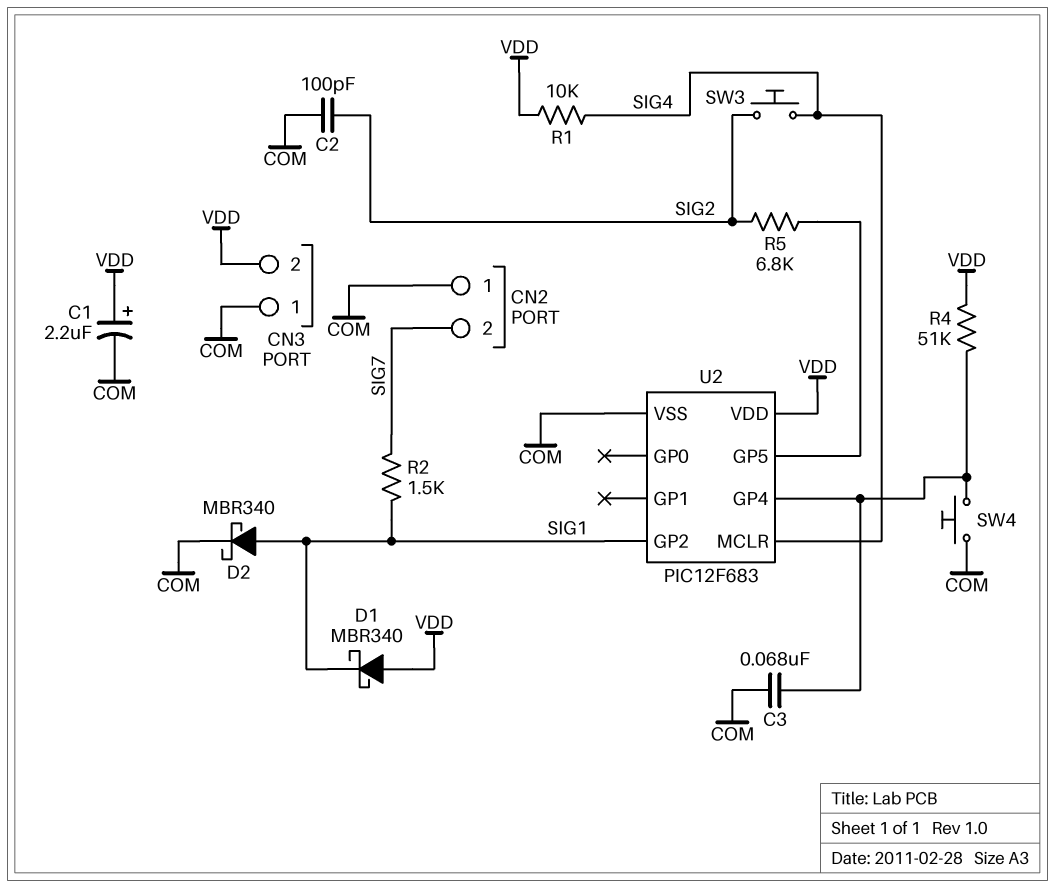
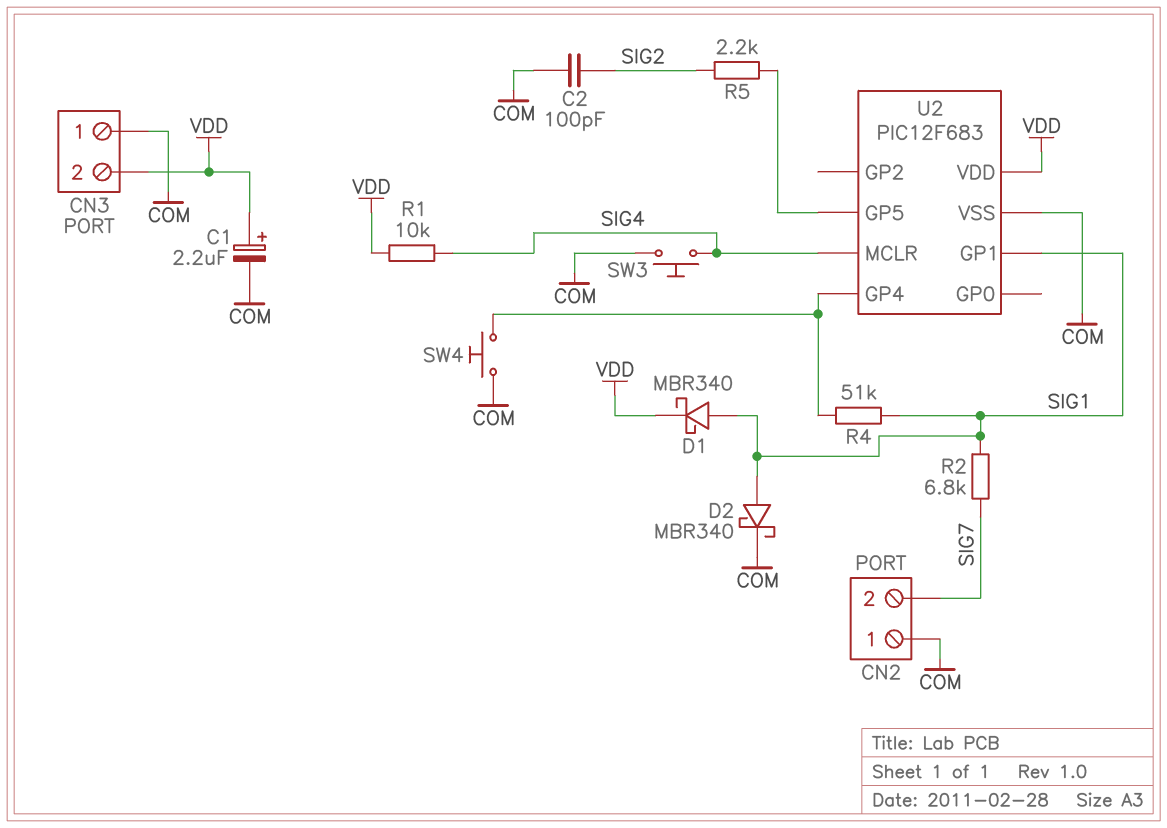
C3: 68nF (COM, U2/GP4) -> none
D1: schottky MBR340 (A VDD, K SIG1) -> schottky MBR340 (A SIG1, K VDD)
R2: 1.5k (SIG1, SIG7) -> 6.8k (SIG1, SIG7)
R4: 51k (U2/GP4, VDD) -> 51k (SIG1, U2/GP4)
R5: 6.8k (SIG2, U2/GP5) -> 2.2k (SIG2, U2/GP5)
SW3: button (SIG2, SIG4) -> button (COM, SIG4)
U2 pin GP1: none -> SIG1
U2 pin GP2: SIG1 -> none

